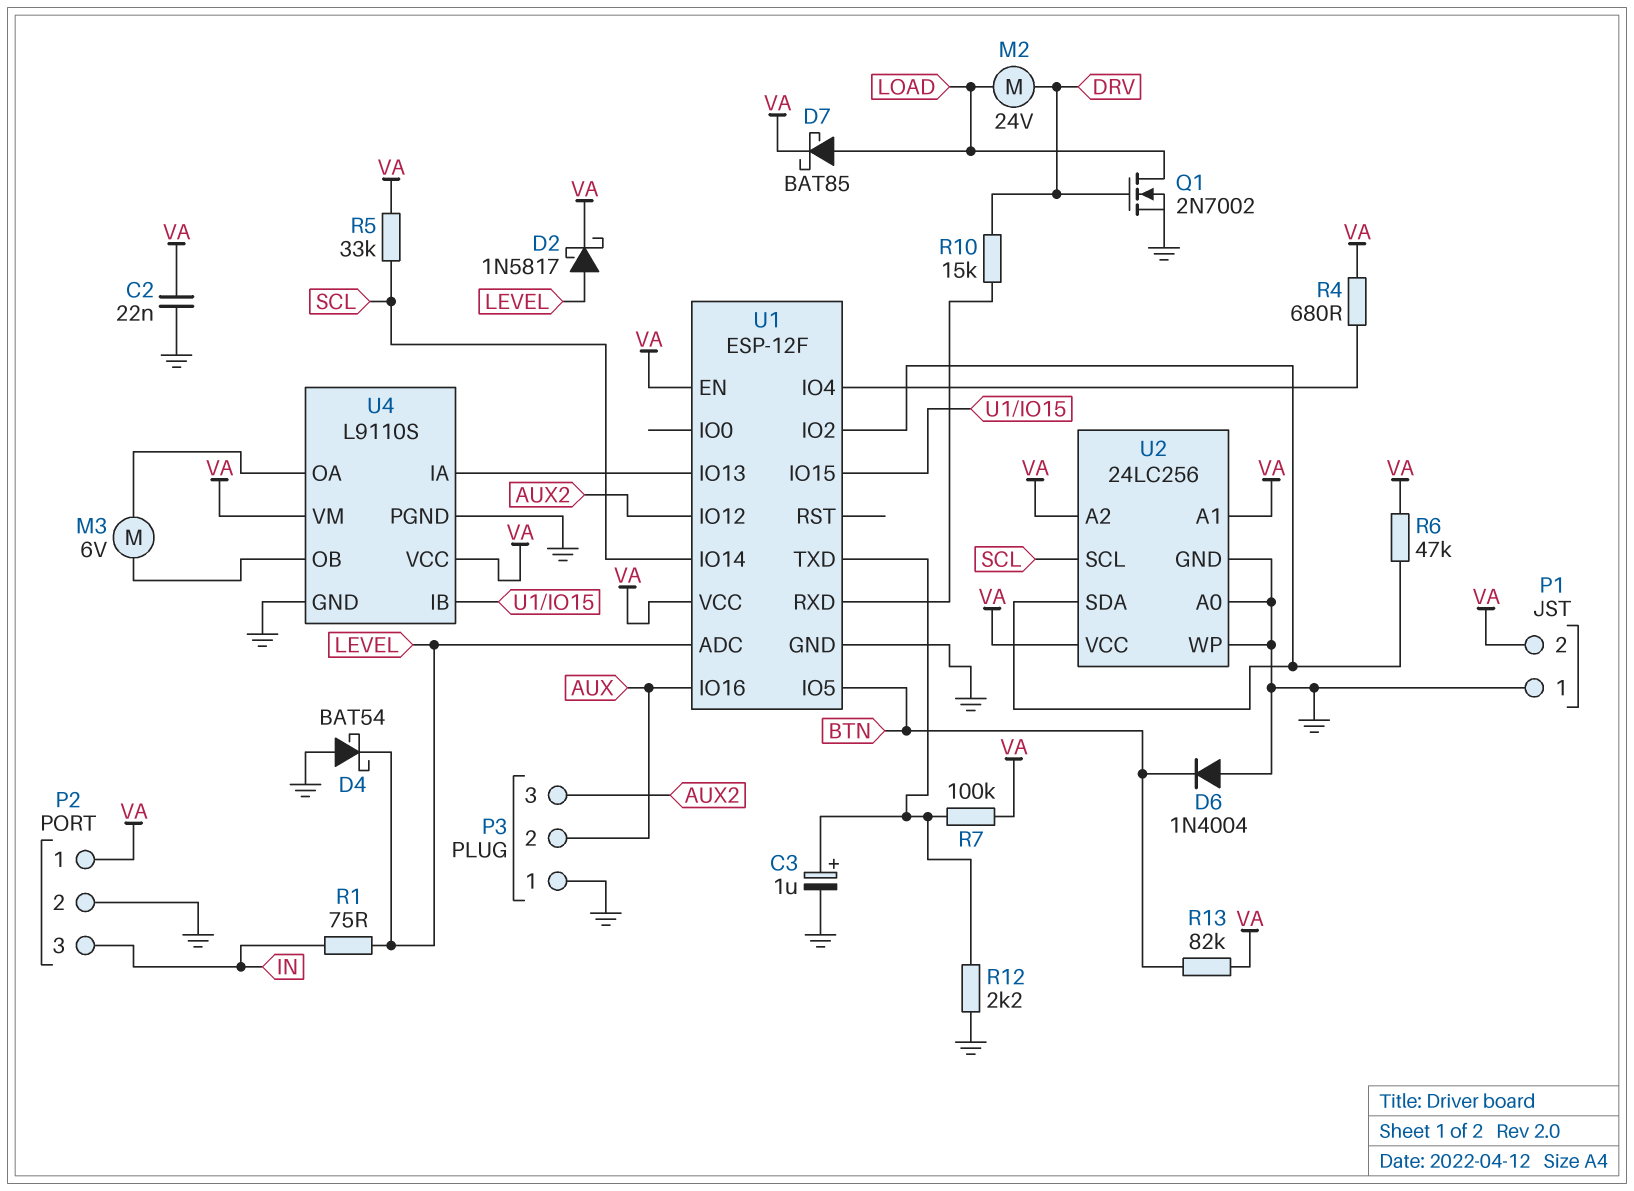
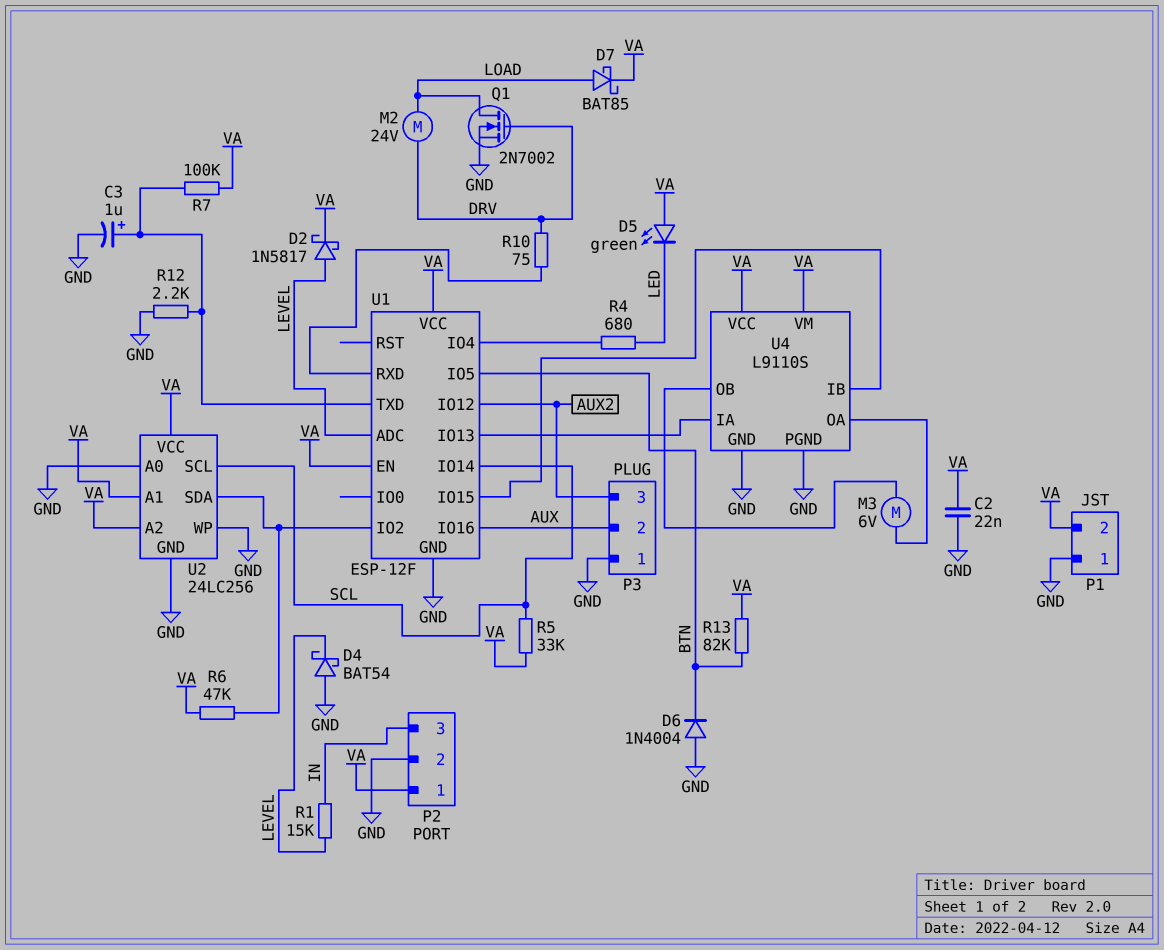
D5: none -> LED green (A VA, K LED)
R1: 75 (IN, LEVEL) -> 15k (IN, LEVEL)
R4: 680 (U1/IO4, VA) -> 680 (LED, U1/IO4)
R10: 15k (DRV, U1/RXD) -> 75 (DRV, U1/RXD)

